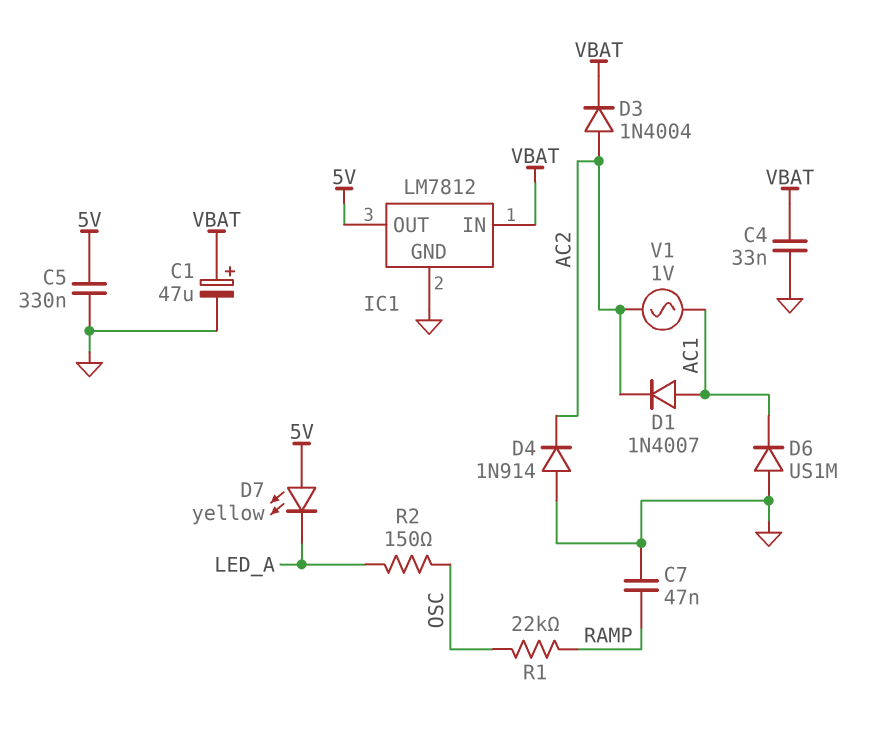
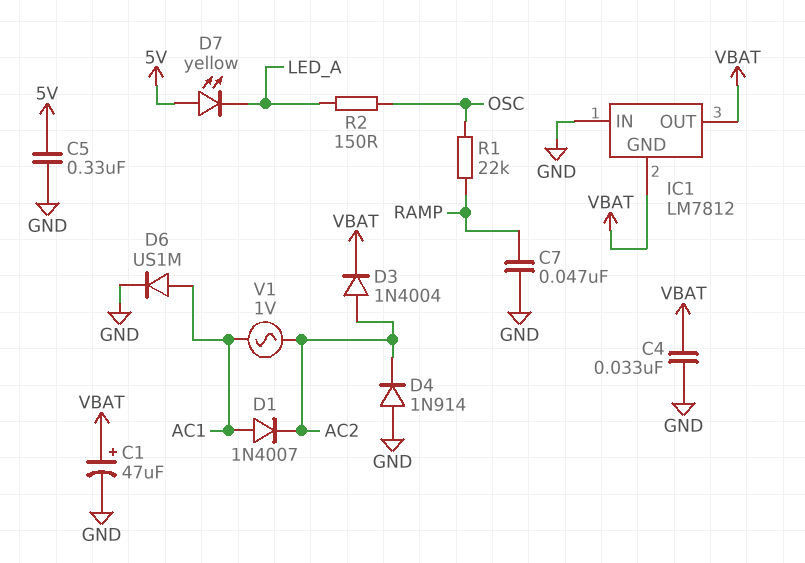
D6: diode US1M (A GND, K AC1) -> diode US1M (A AC1, K GND)
IC1 pin GND: GND -> VBAT
IC1 pin IN: VBAT -> GND
IC1 pin OUT: 5V -> VBAT

